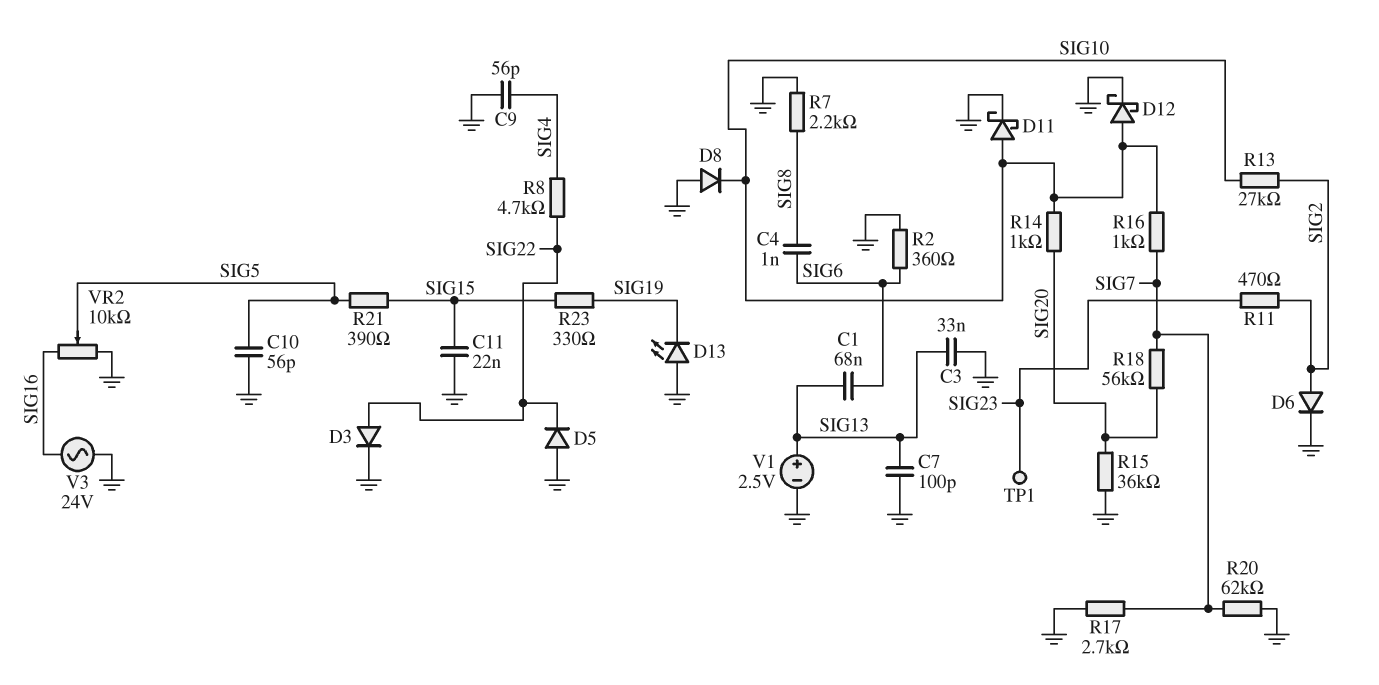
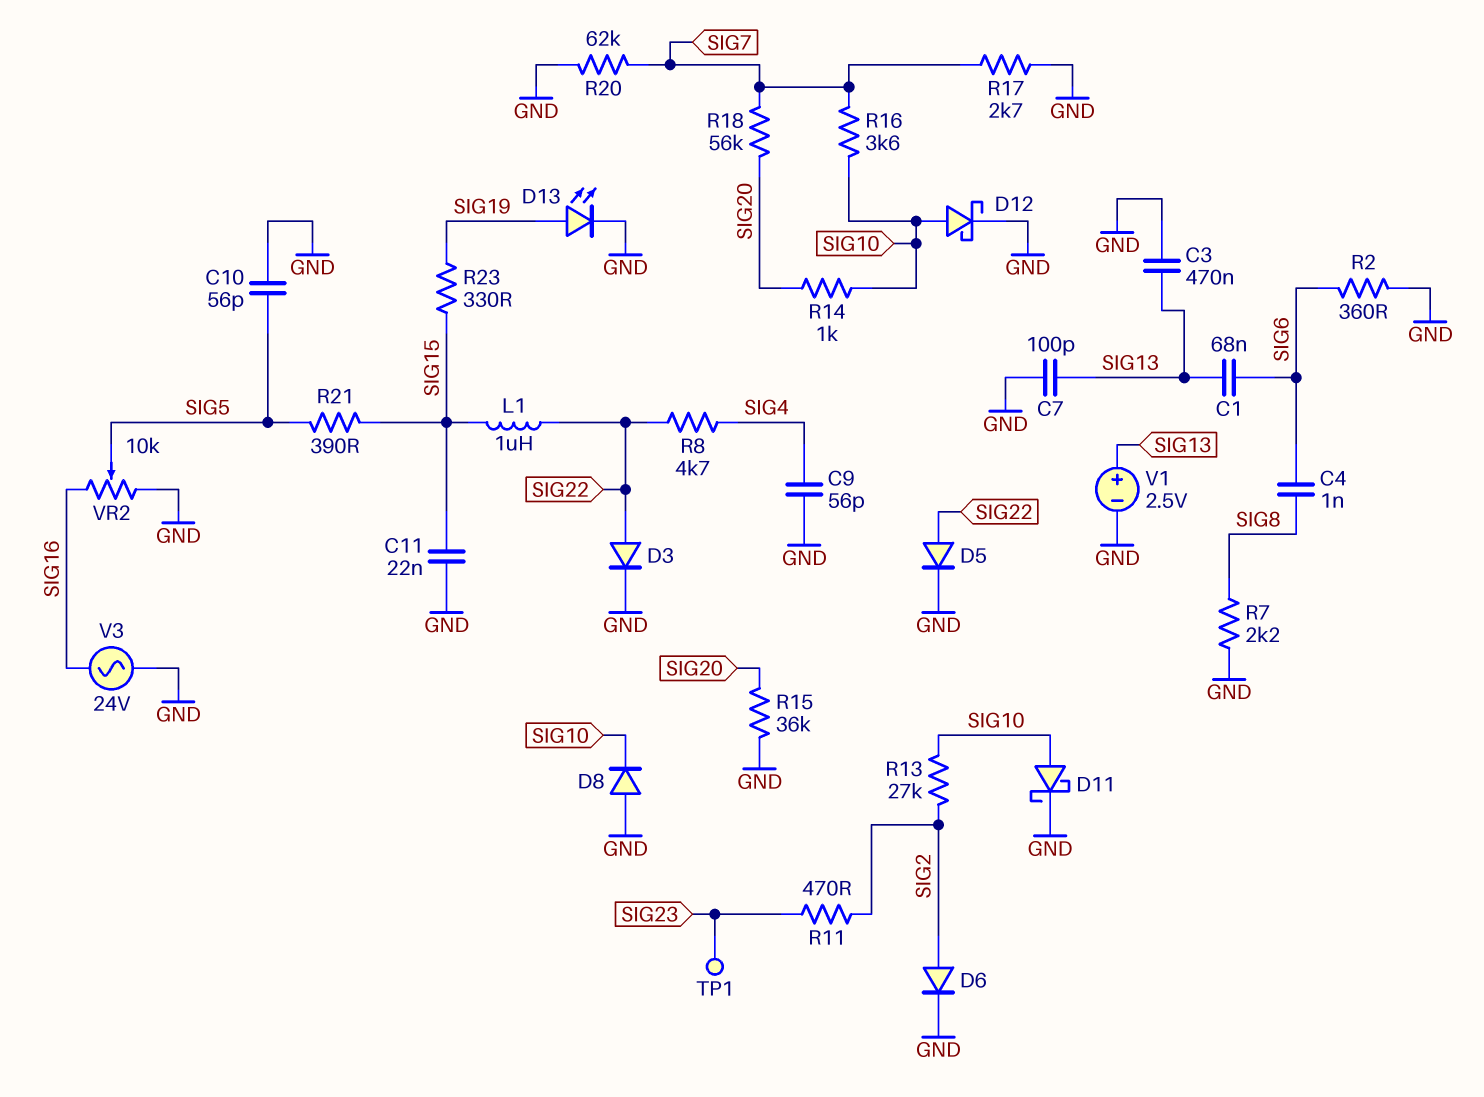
C3: 33nF (GND, SIG13) -> 470nF (GND, SIG13)
D5: diode (A GND, K SIG22) -> diode (A SIG22, K GND)
D13: LED (A GND, K SIG19) -> LED (A SIG19, K GND)
L1: none -> 1uH (SIG15, SIG22)
R16: 1k (SIG7, SIG10) -> 3.6k (SIG7, SIG10)

